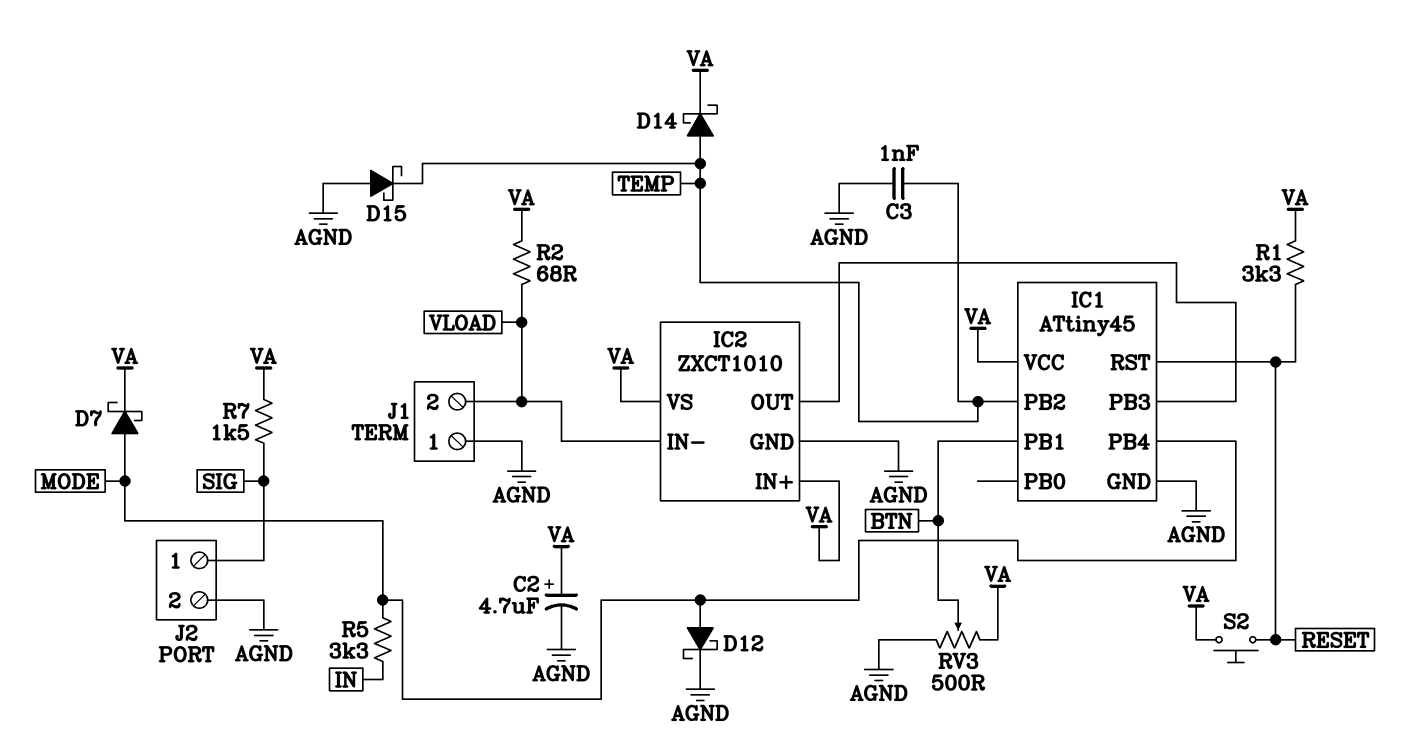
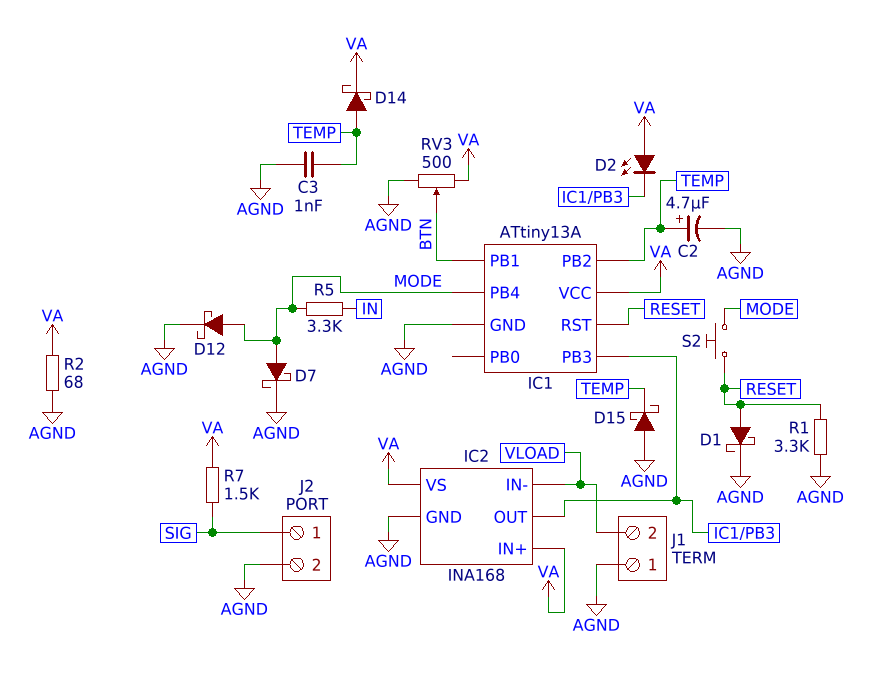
C2: 4.7uF (plus VA, minus AGND) -> 4.7uF (plus TEMP, minus AGND)
D1: none -> schottky (A RESET, K AGND)
D2: none -> LED (A VA, K IC1/PB3)
D7: schottky (A MODE, K VA) -> schottky (A MODE, K AGND)
IC1: ATtiny45 -> ATtiny13A
IC2: ZXCT1010 -> INA168
R1: 3.3k (RESET, VA) -> 3.3k (AGND, RESET)
R2: 68 (VA, VLOAD) -> 68 (AGND, VA)
S2: button (RESET, VA) -> button (MODE, RESET)

